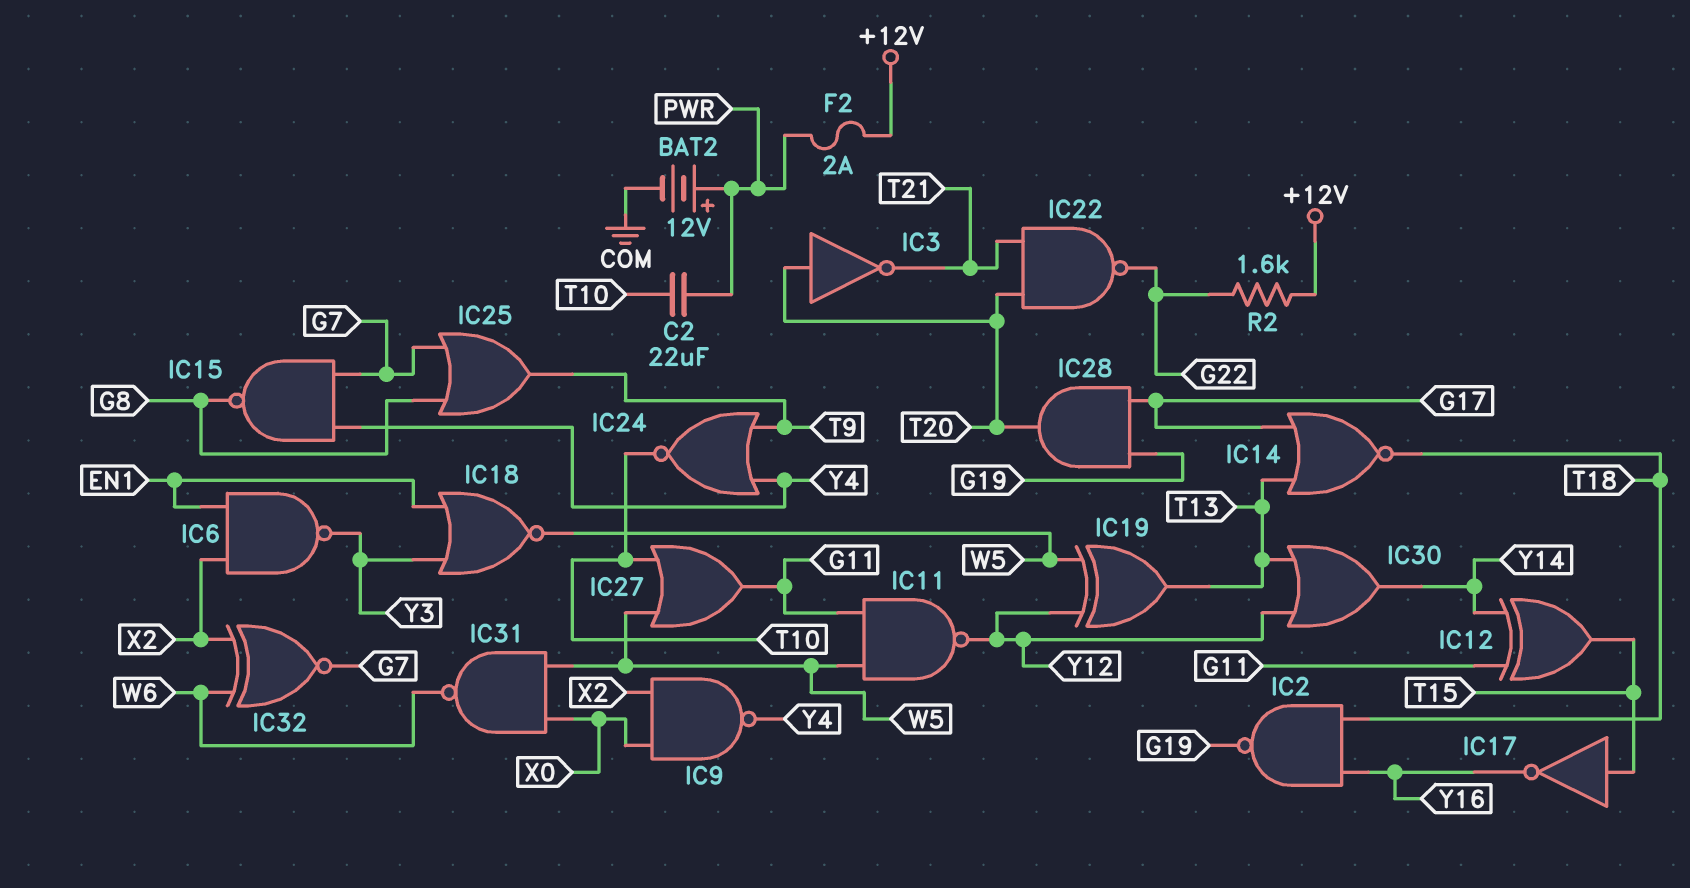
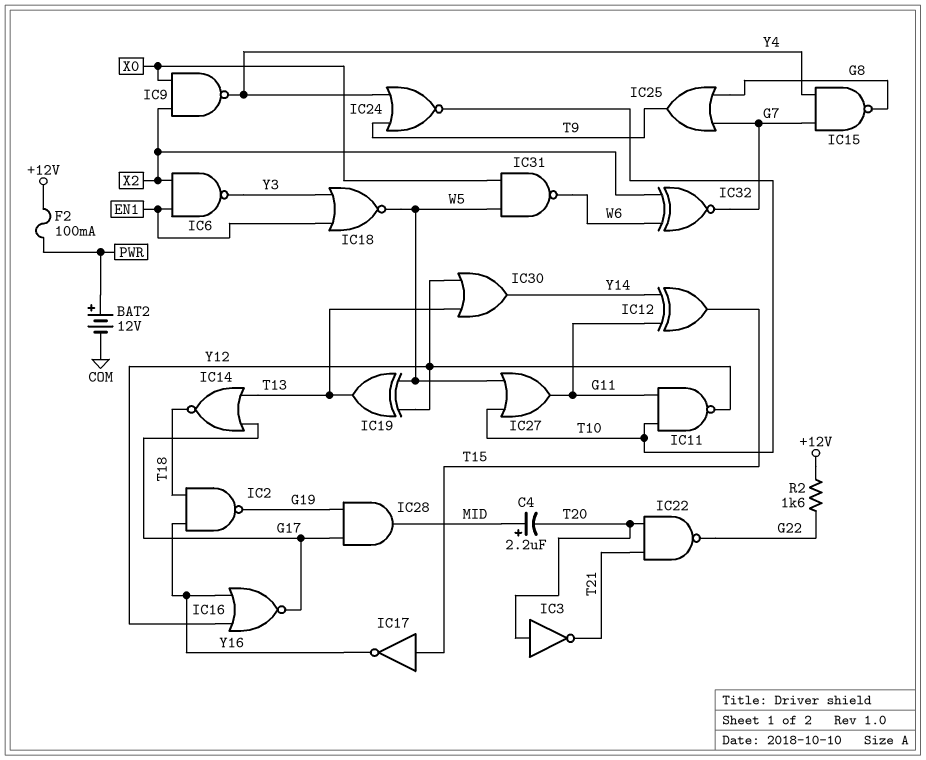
C2: 22uF (PWR, T10) -> none
C4: none -> 2.2uF (plus MID, minus T20)
F2: 2A (+12V, PWR) -> 100mA (+12V, PWR)
IC11: NAND (in G11, in W5, out Y12) -> NAND (in G11, in T10, out Y12)
IC16: none -> NOR (in Y12, in Y16, out G17)
IC28: AND (in G17, in G19, out T20) -> AND (in G17, in G19, out MID)

